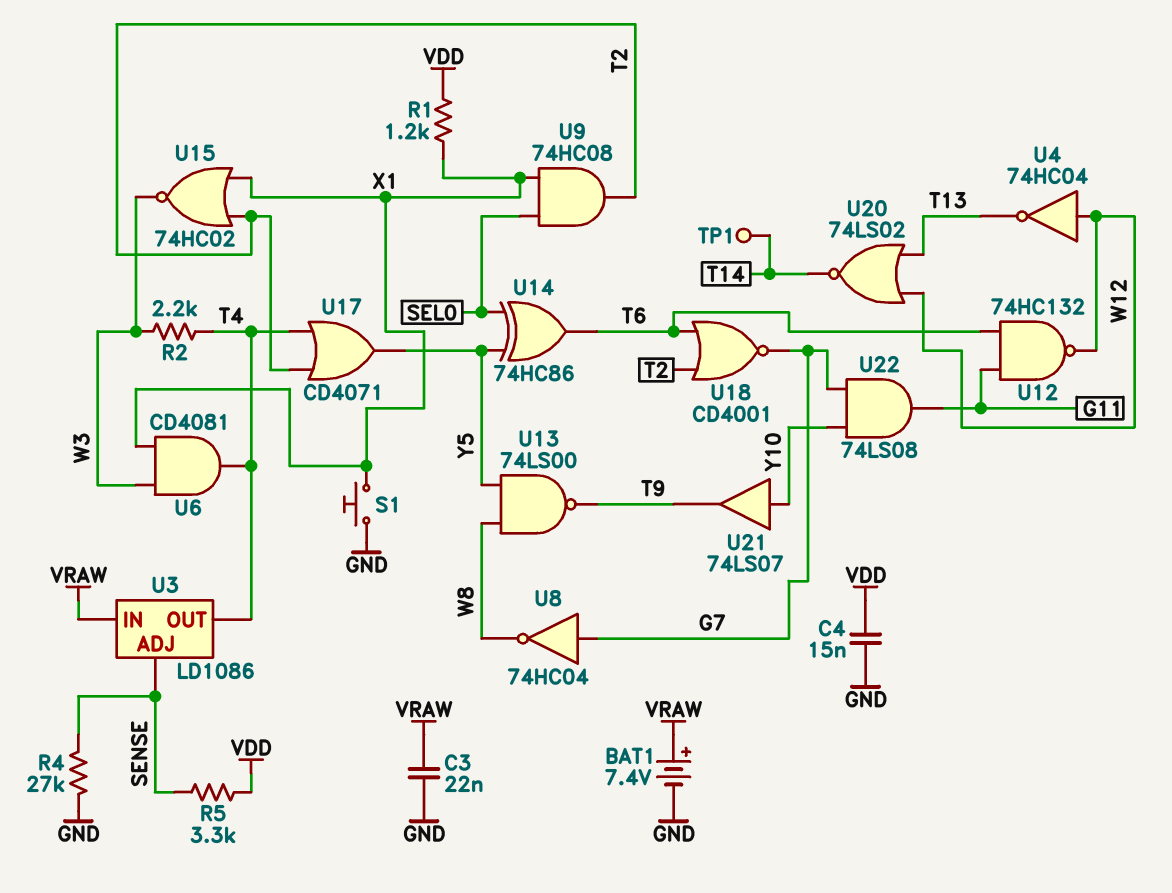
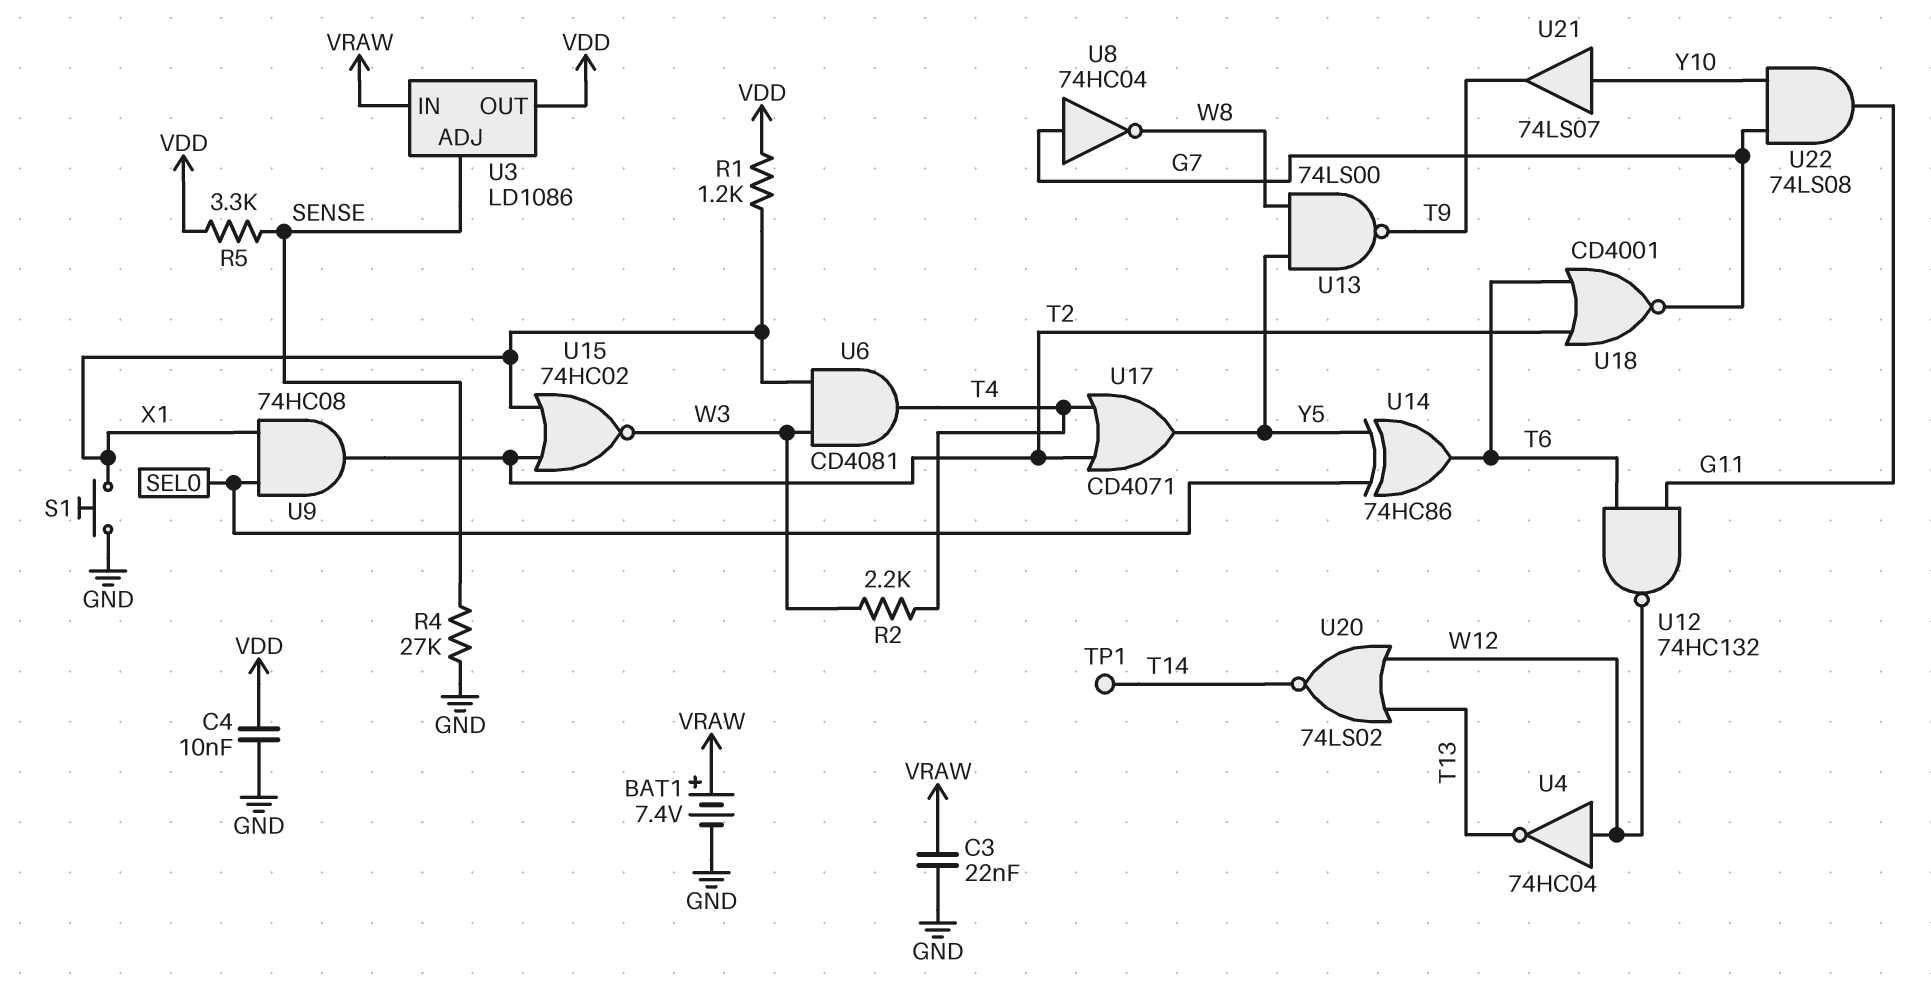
C4: 15nF (GND, VDD) -> 10nF (GND, VDD)
U3 pin OUT: T4 -> VDD

